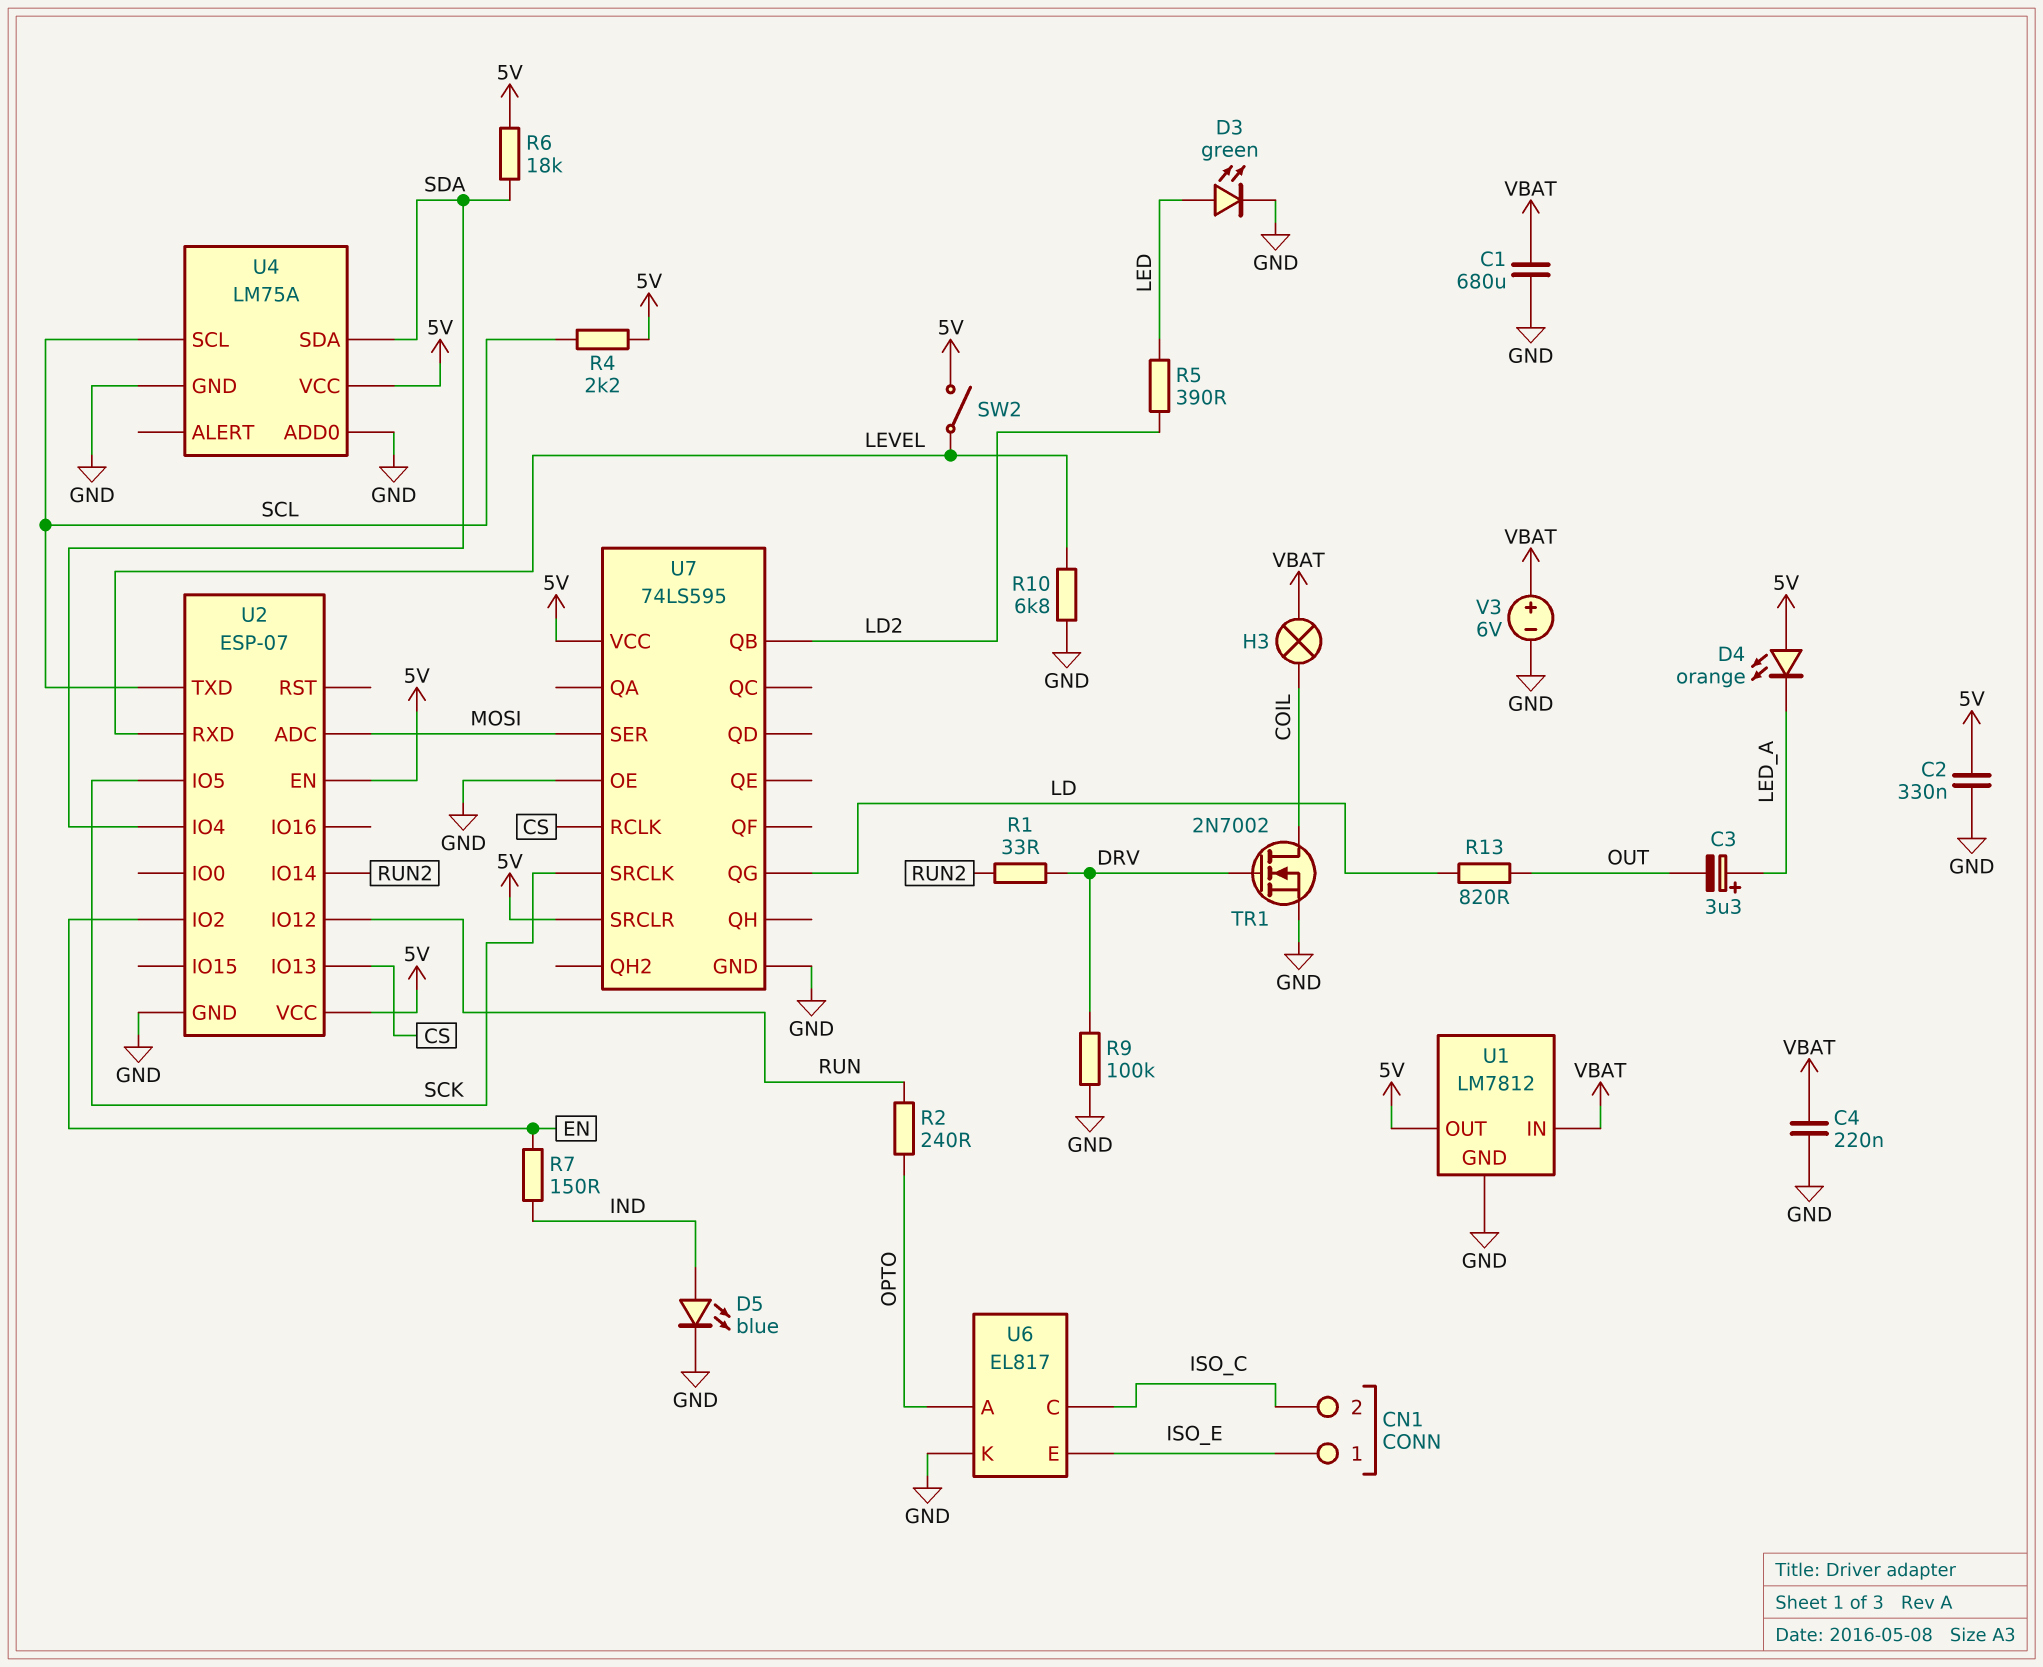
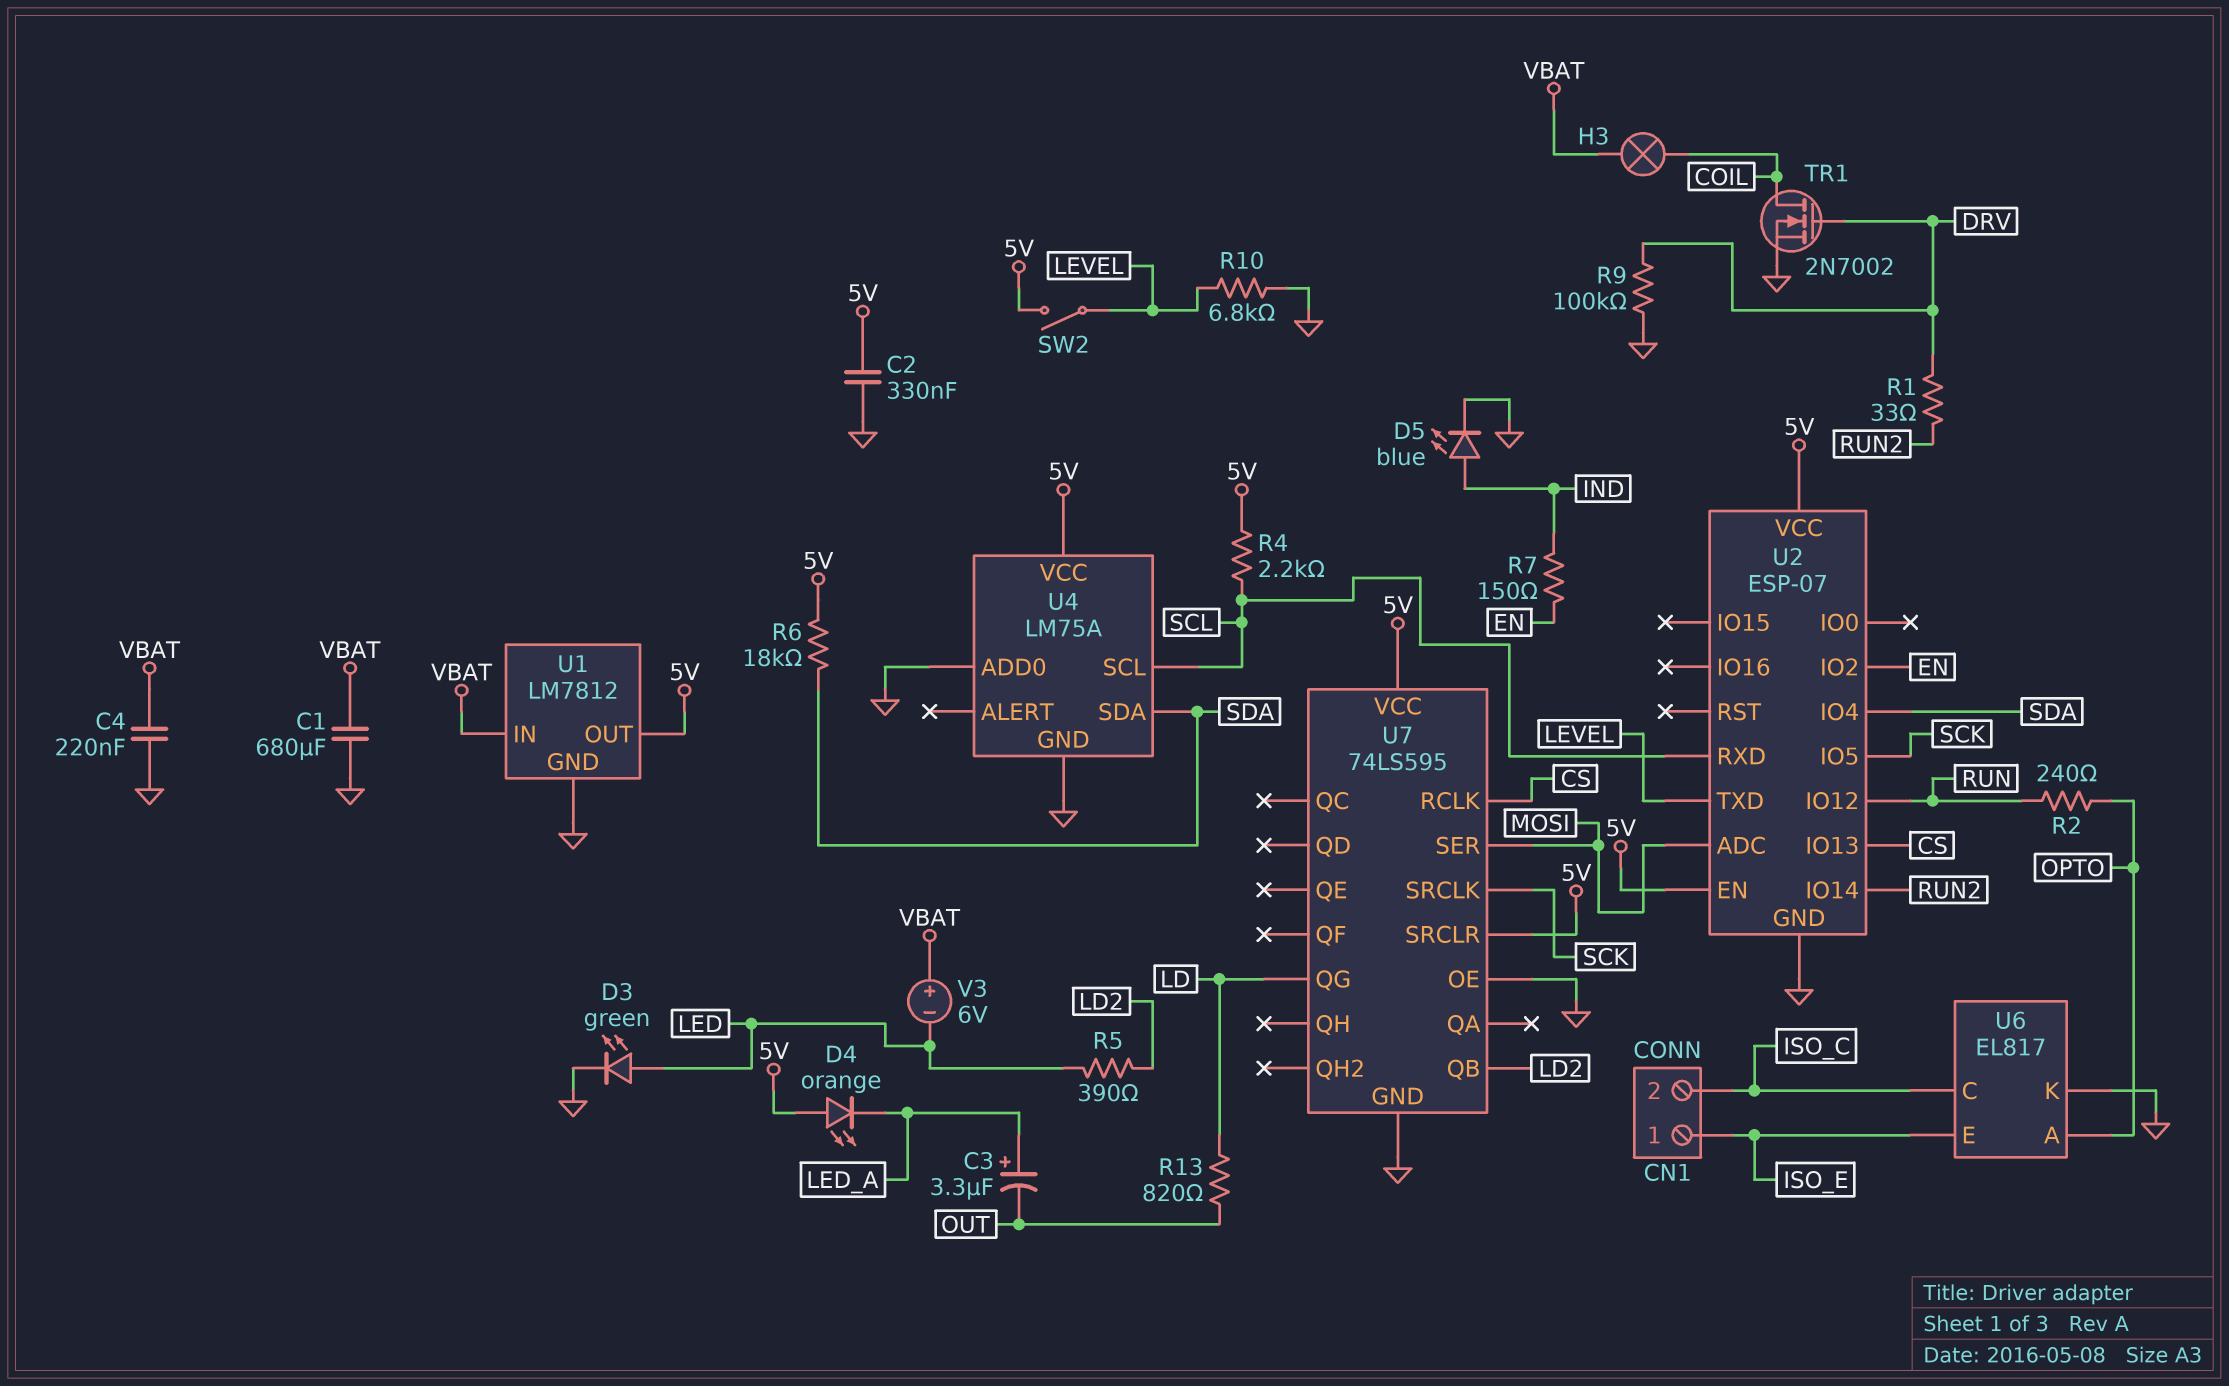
U2 pin RXD: LEVEL -> SCL
U2 pin TXD: SCL -> LEVEL
V3: 6V (plus VBAT, minus GND) -> 6V (plus VBAT, minus LED)

